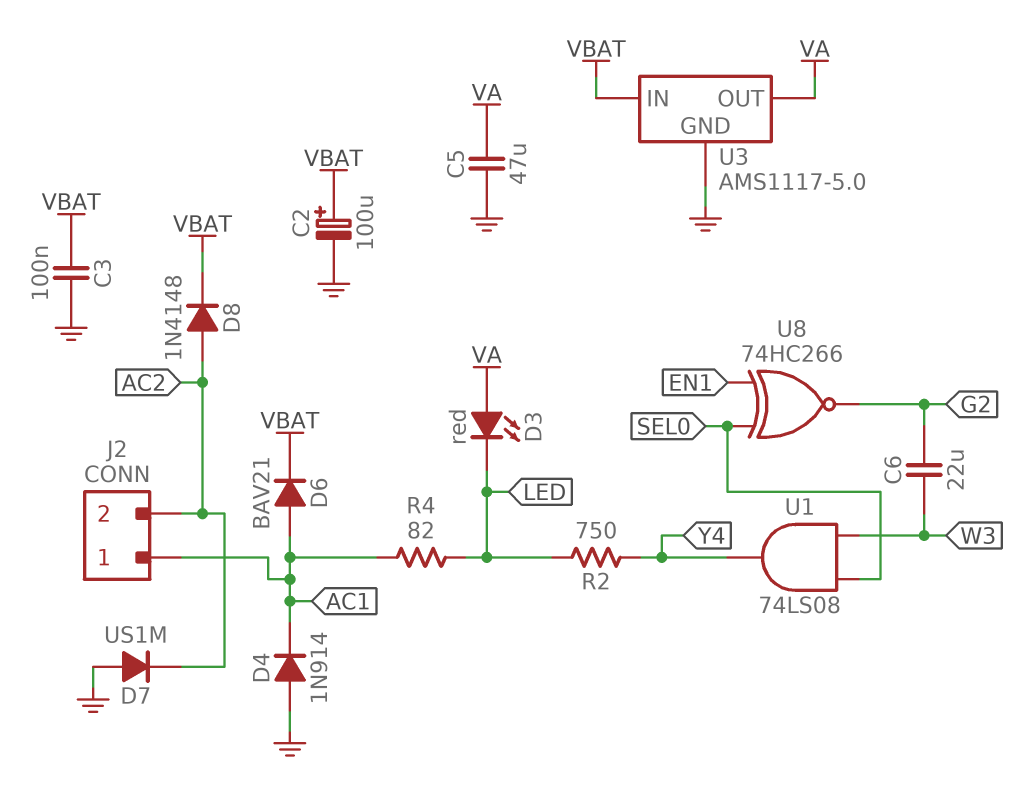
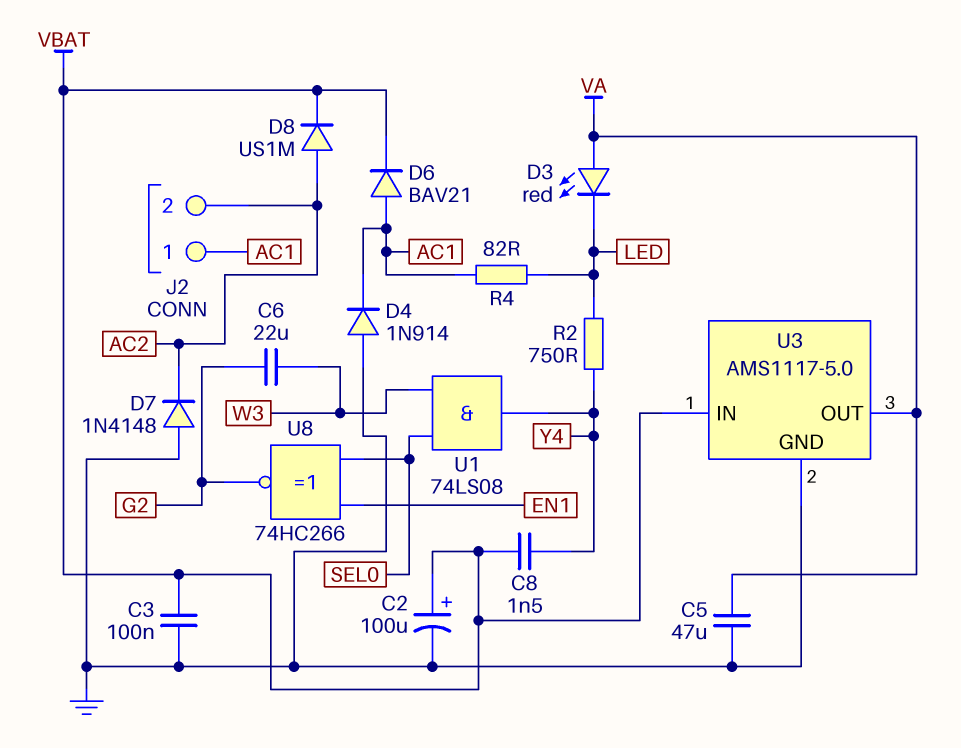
C8: none -> 1.5nF (VBAT, Y4)
D7: diode US1M (A GND, K AC2) -> diode 1N4148 (A GND, K AC2)
D8: diode 1N4148 (A AC2, K VBAT) -> diode US1M (A AC2, K VBAT)

